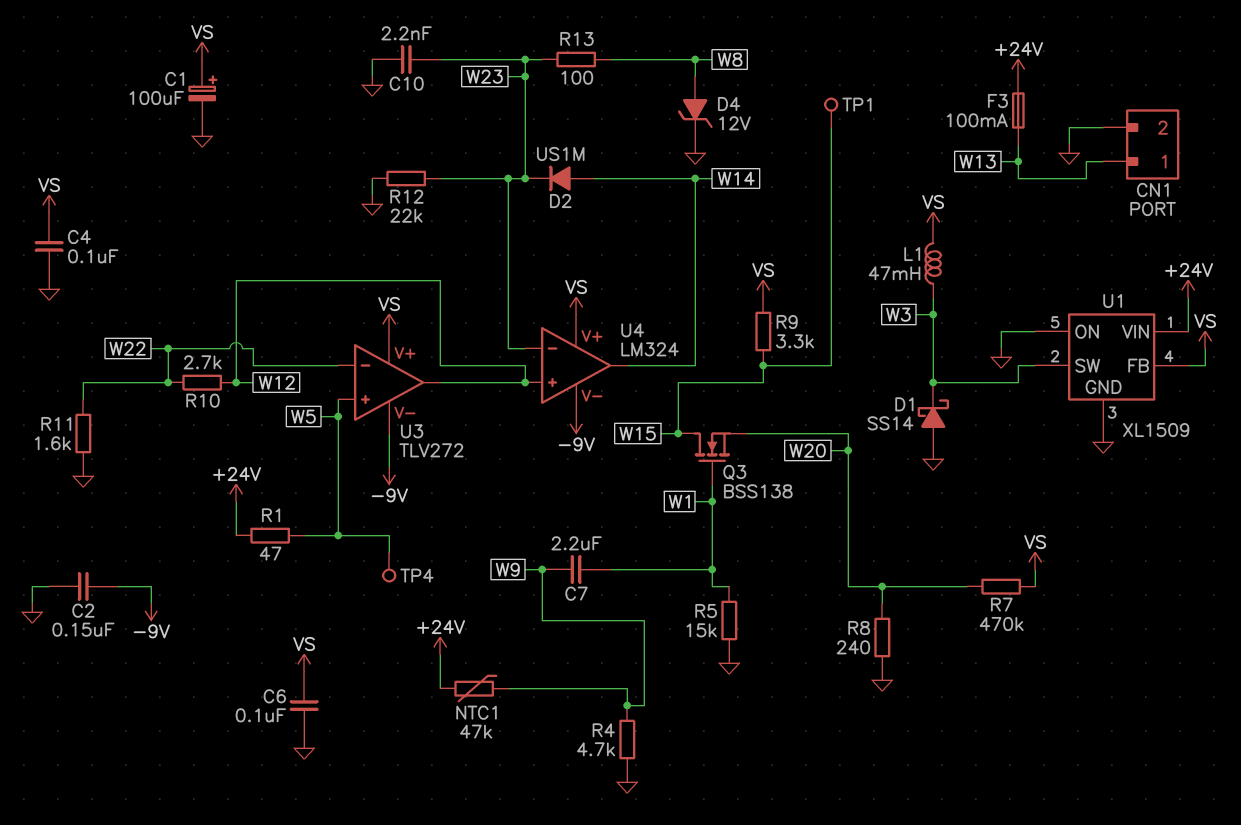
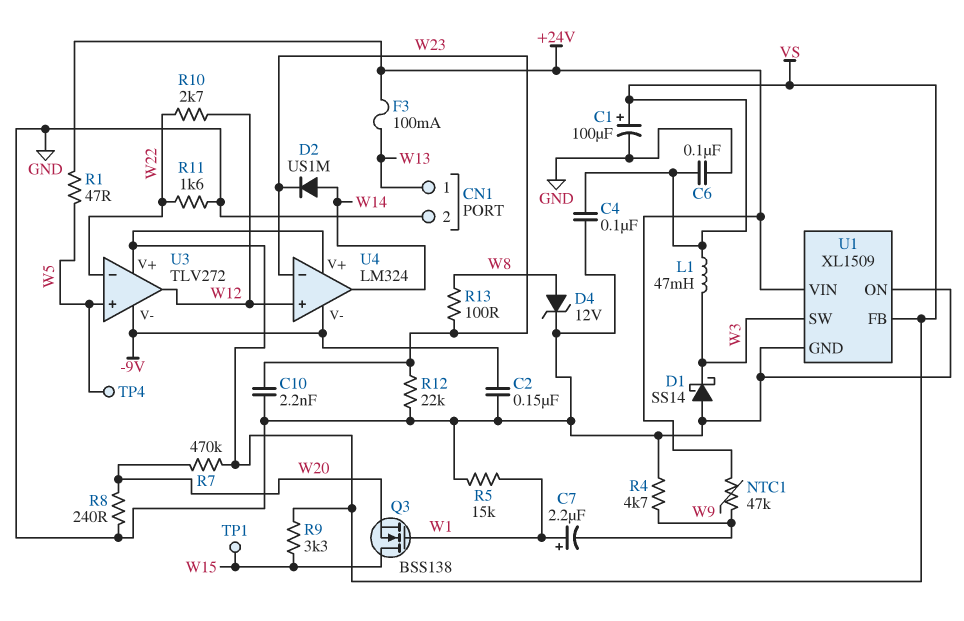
C7: 2.2uF (W1, W9) -> 2.2uF (plus W1, minus W9)

